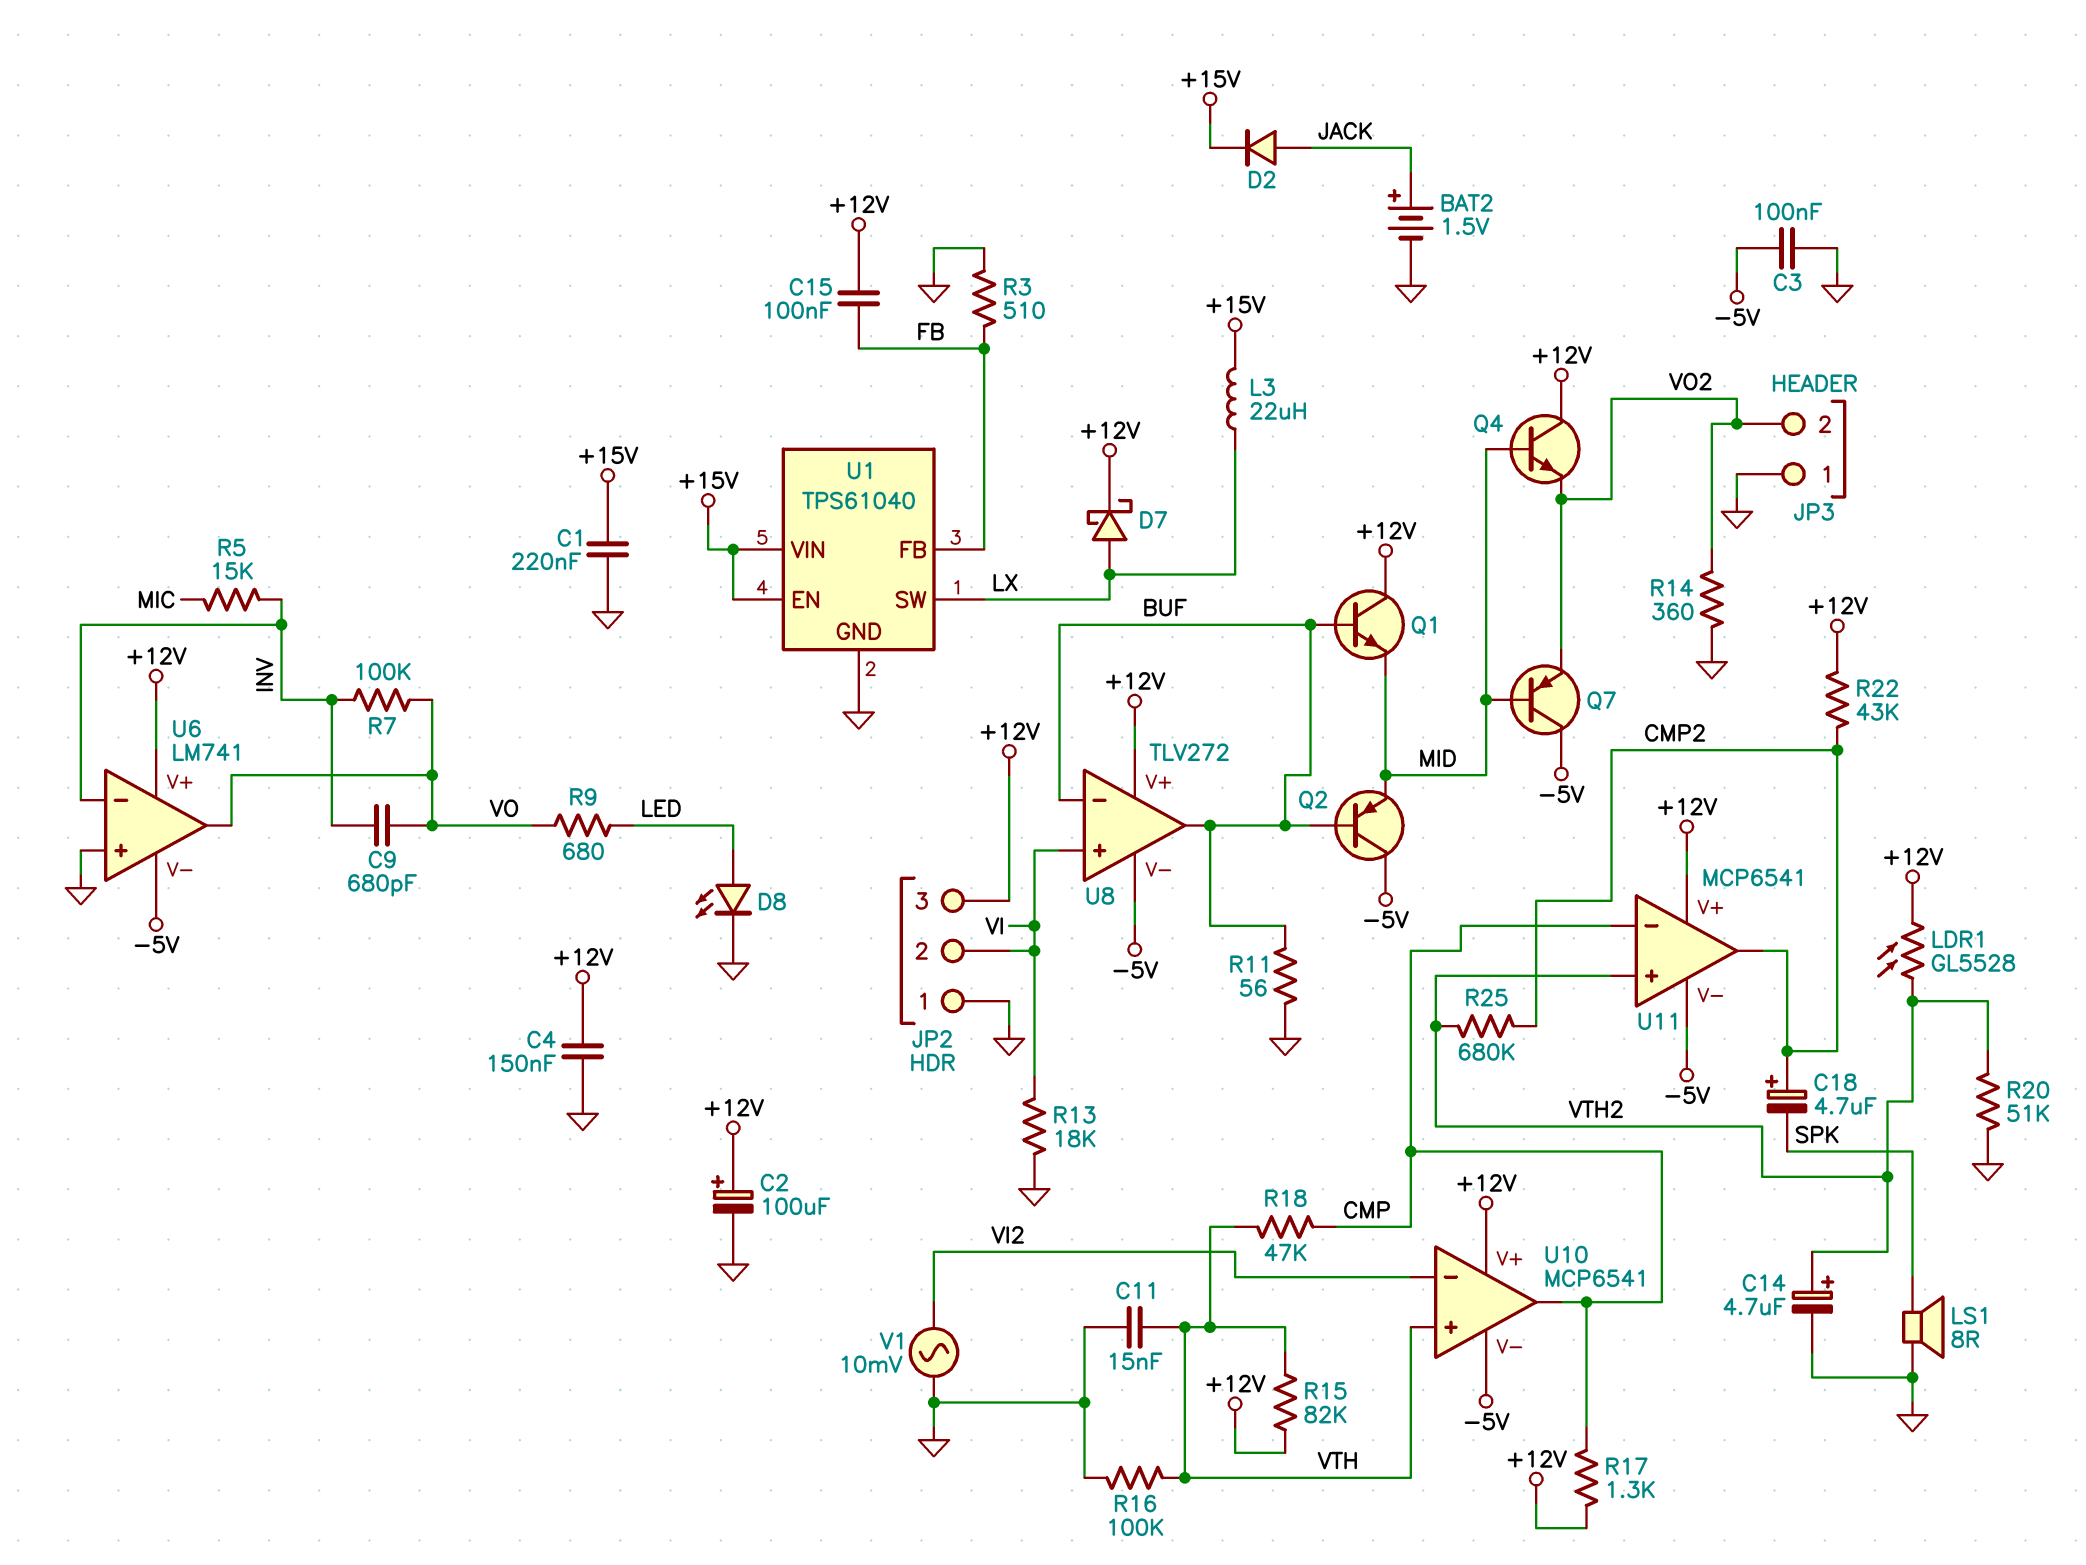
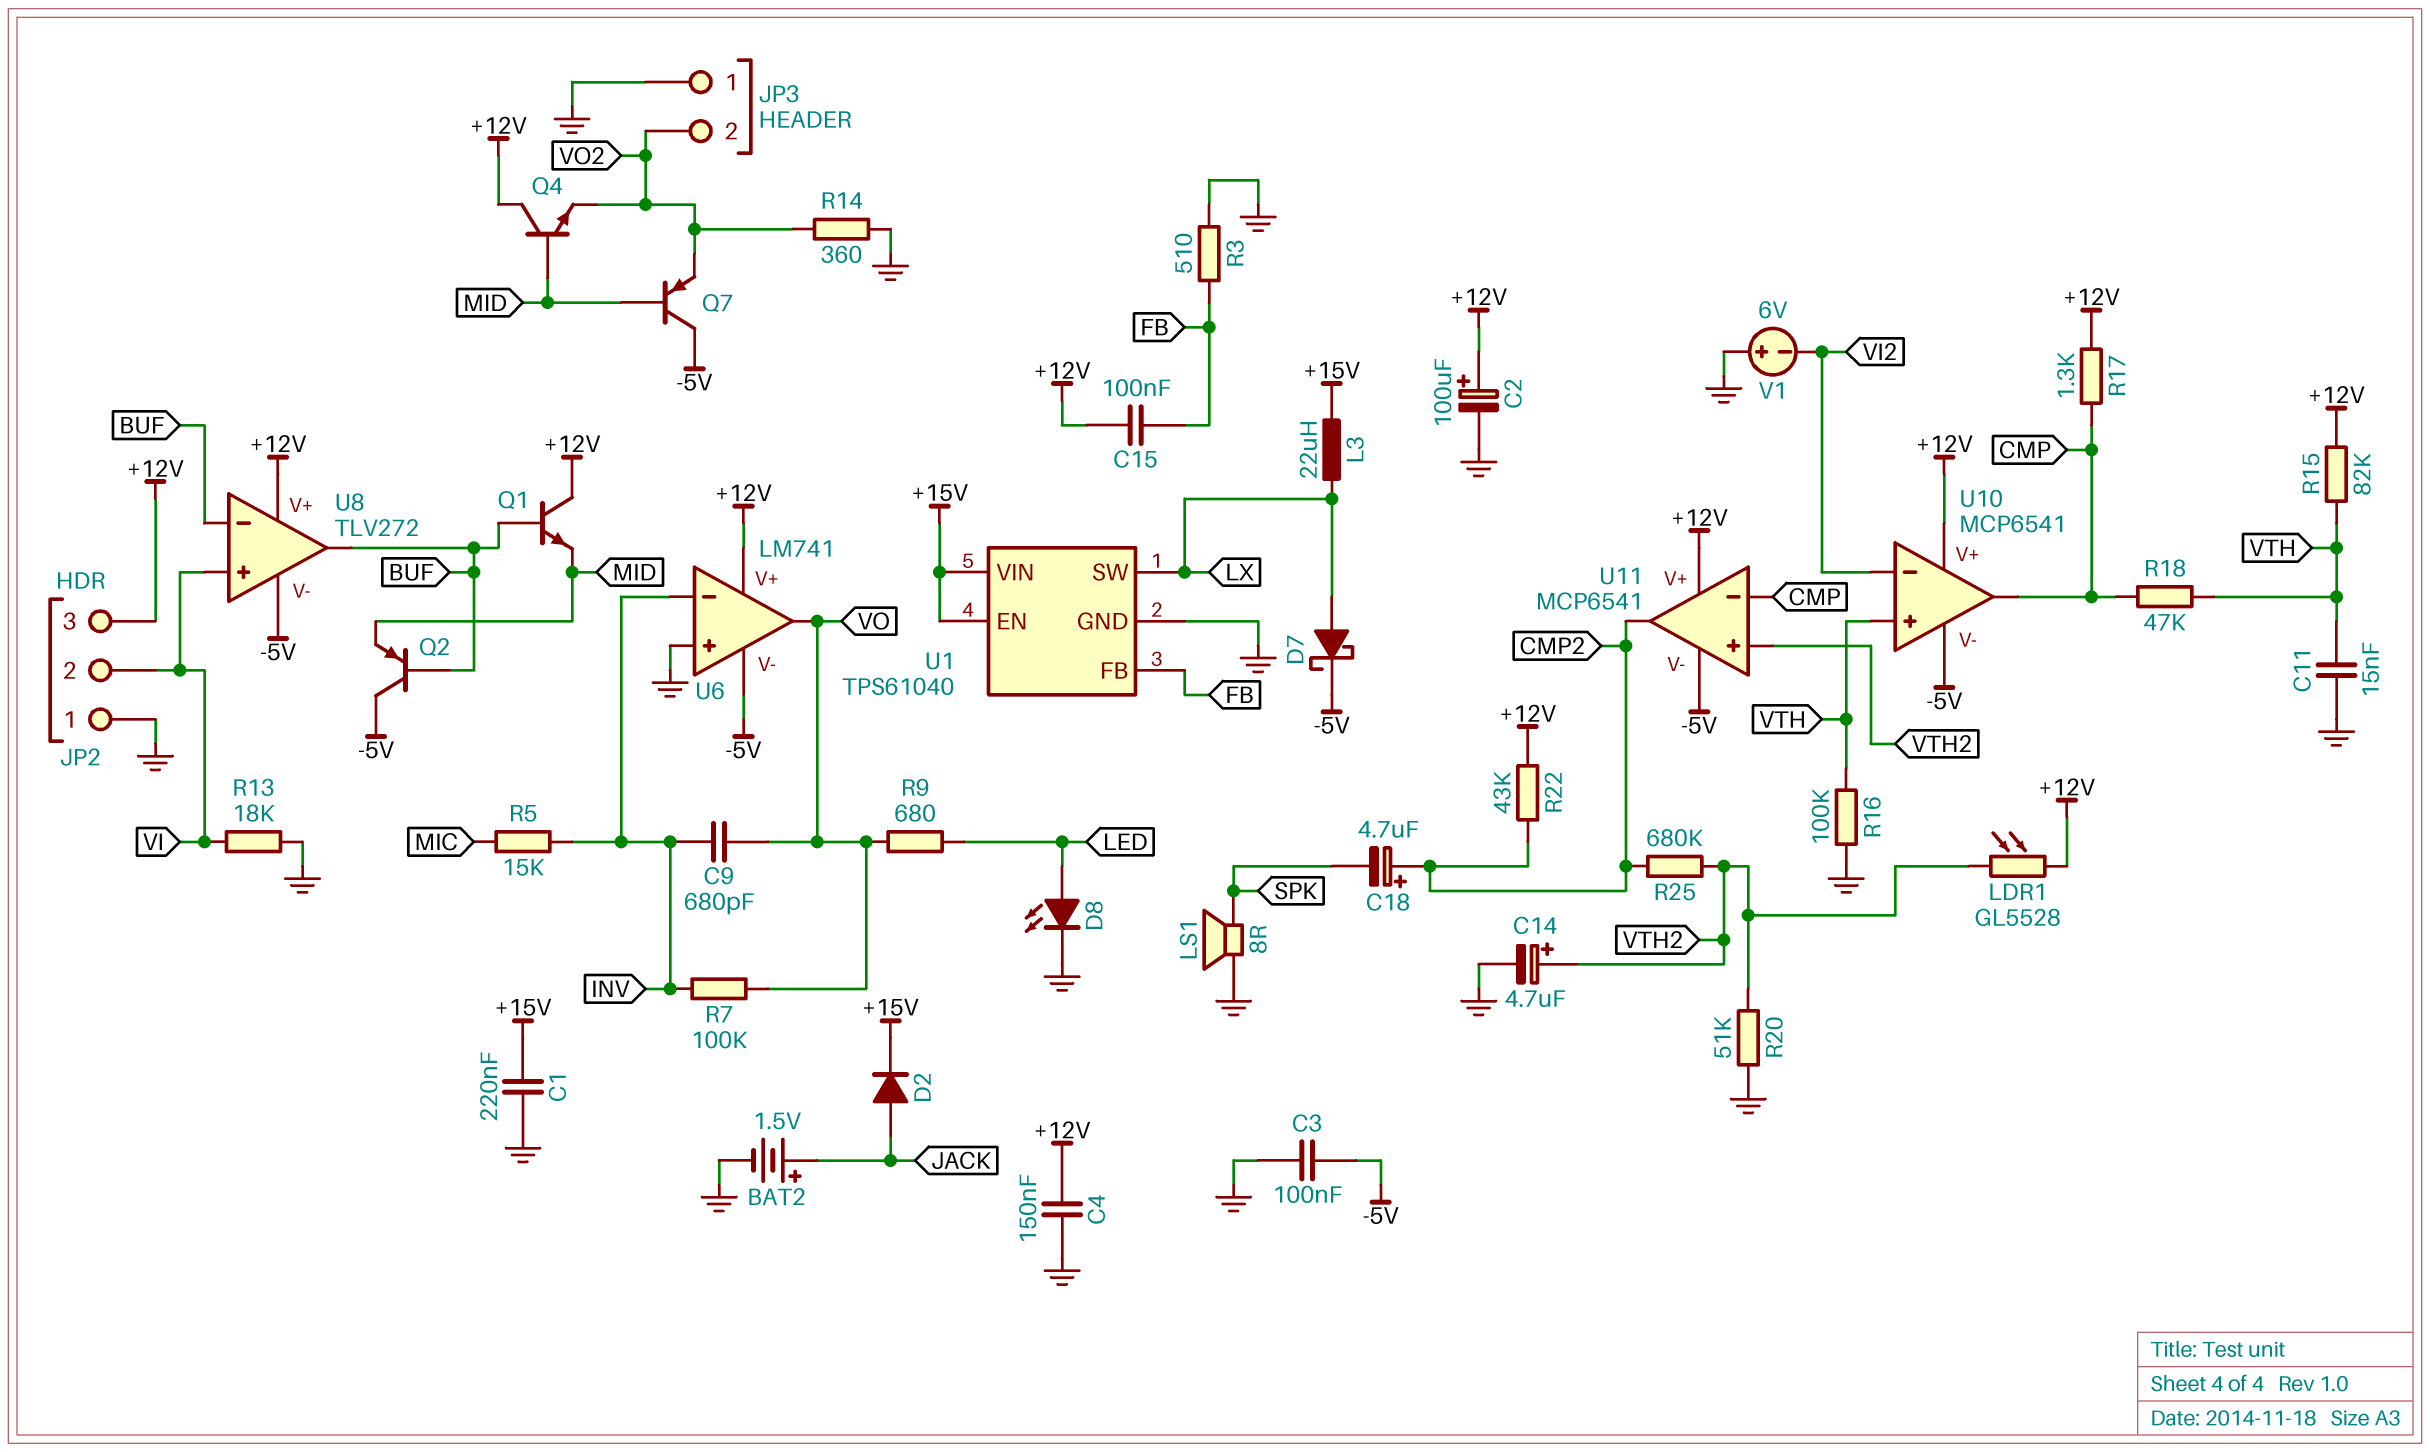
D7: schottky (A LX, K +12V) -> schottky (A LX, K -5V)
R11: 56 (BUF, GND) -> none
V1: AC 10mV (GND, VI2) -> 6V (plus GND, minus VI2)

